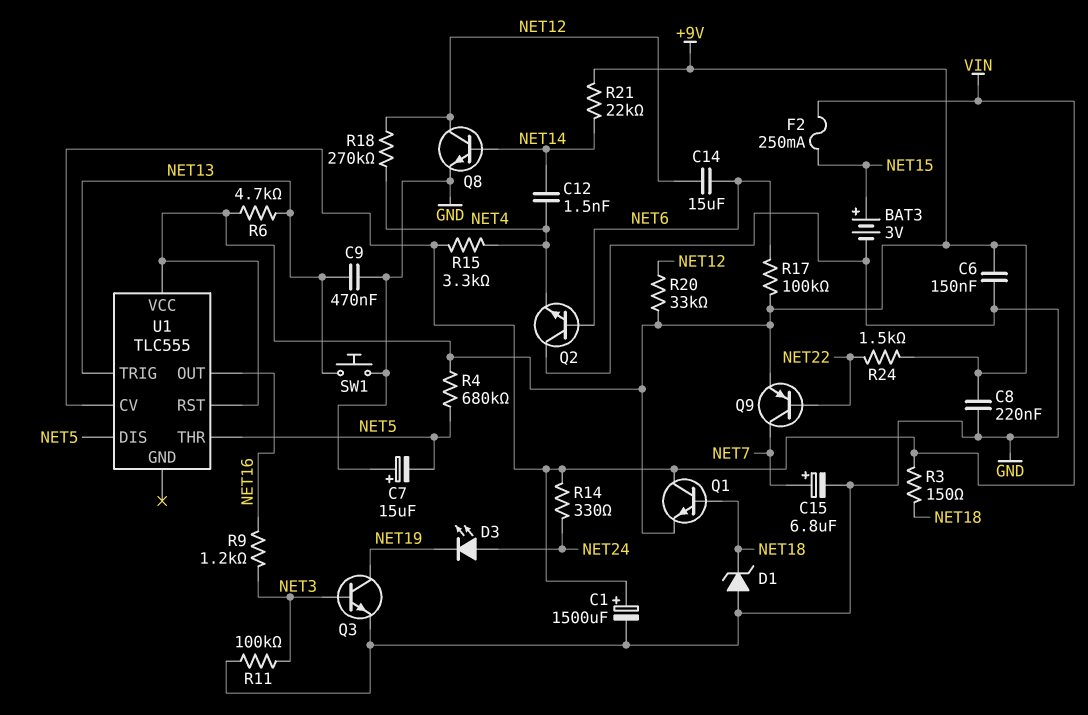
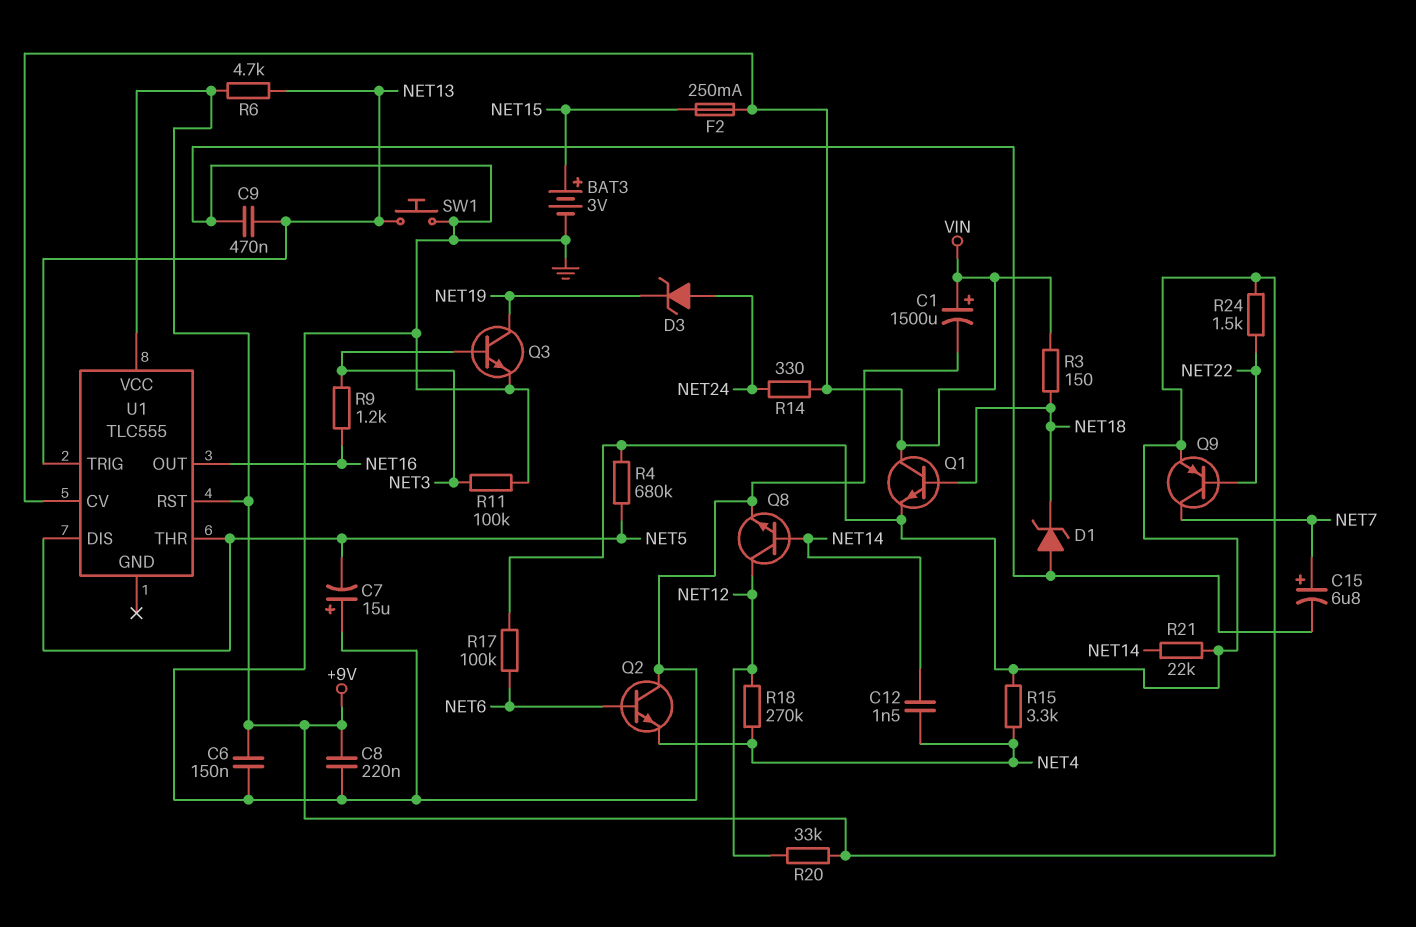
C14: 15uF (NET6, NET12) -> none
D3: LED (A NET24, K NET19) -> zener (A NET24, K NET19)
R15: 3.3k (NET4, VIN) -> 3.3k (+9V, NET4)

